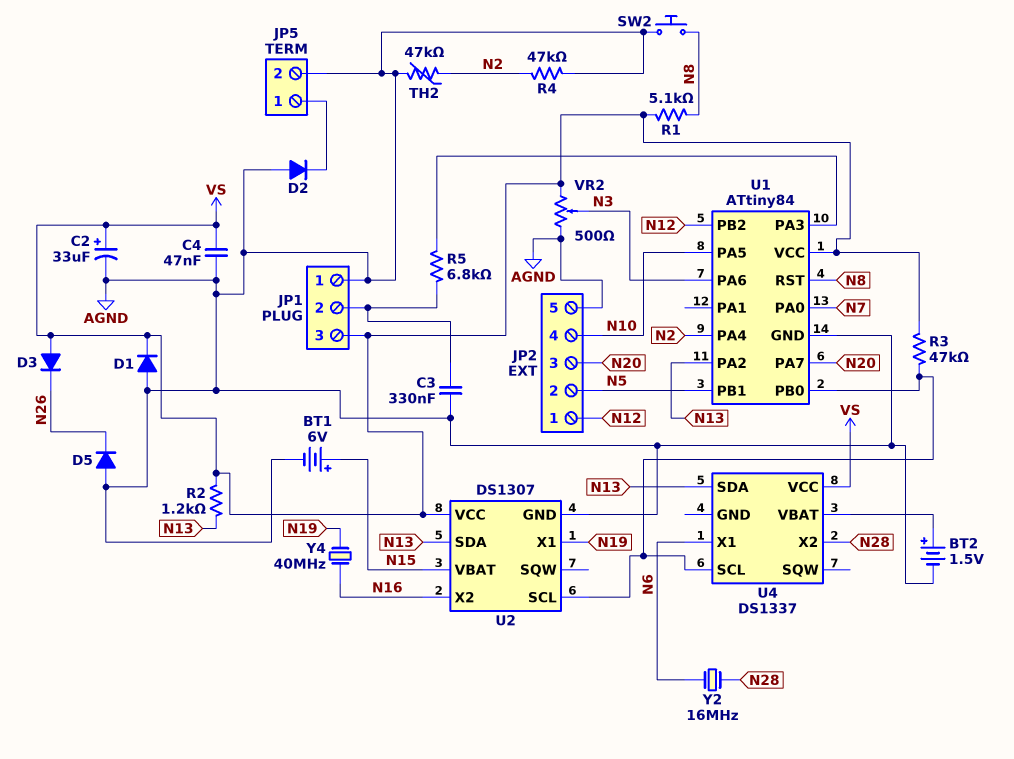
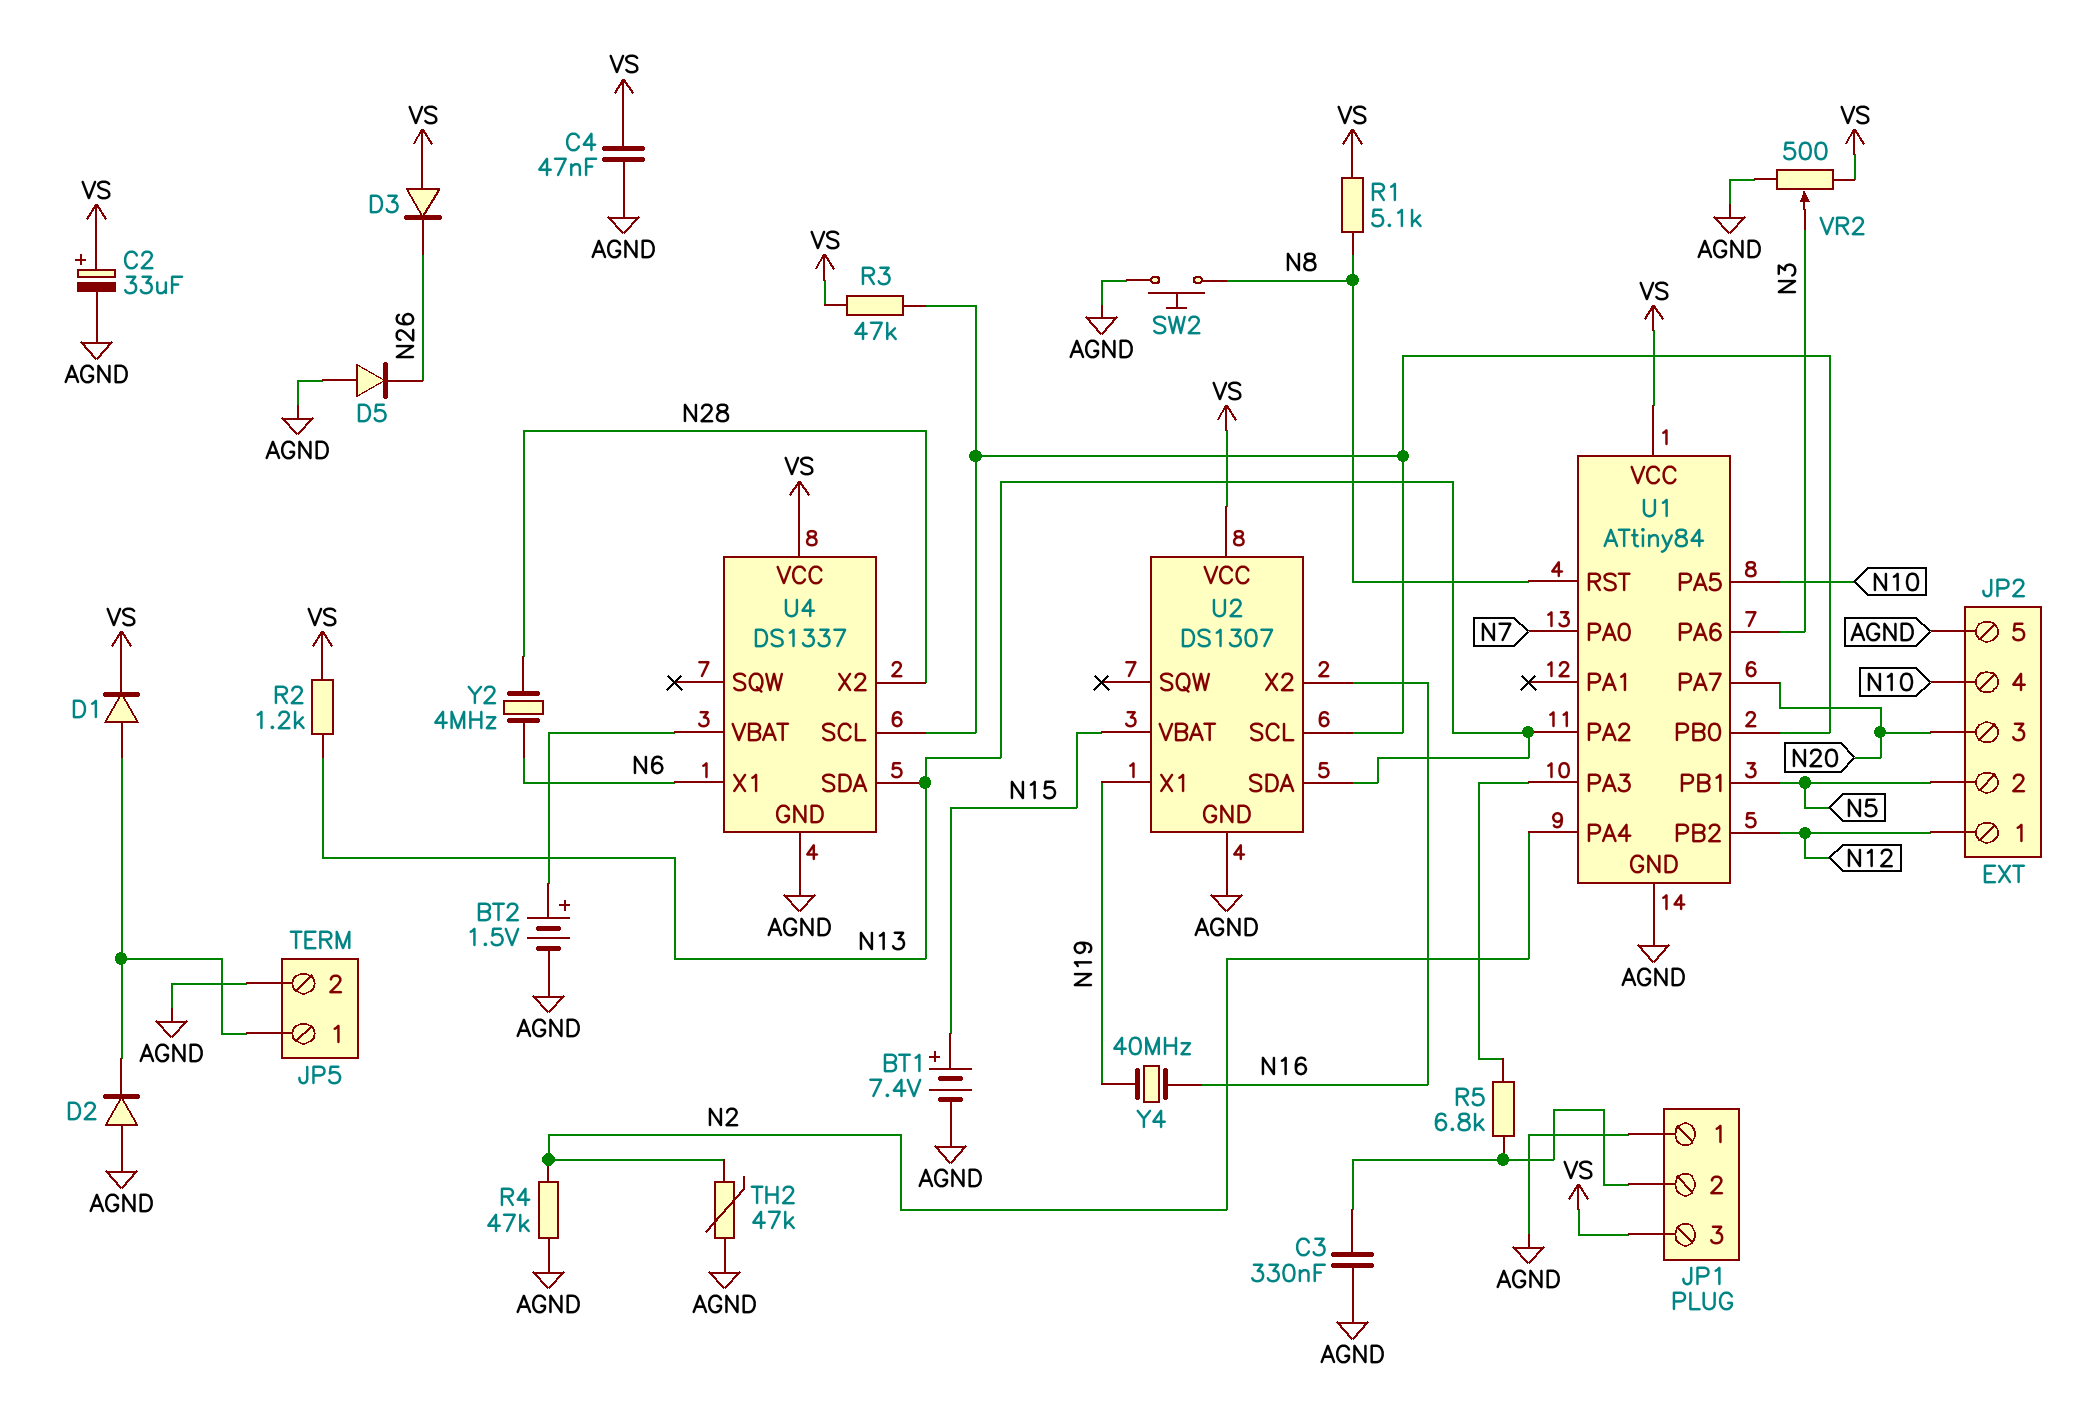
BT1: 6V (plus N15, minus AGND) -> 7.4V (plus N15, minus AGND)
D1: diode (A AGND, K VS) -> diode (A JP5/1, K VS)
U4 pin GND: none -> AGND
Y2: 16MHz (N6, N28) -> 4MHz (N6, N28)

